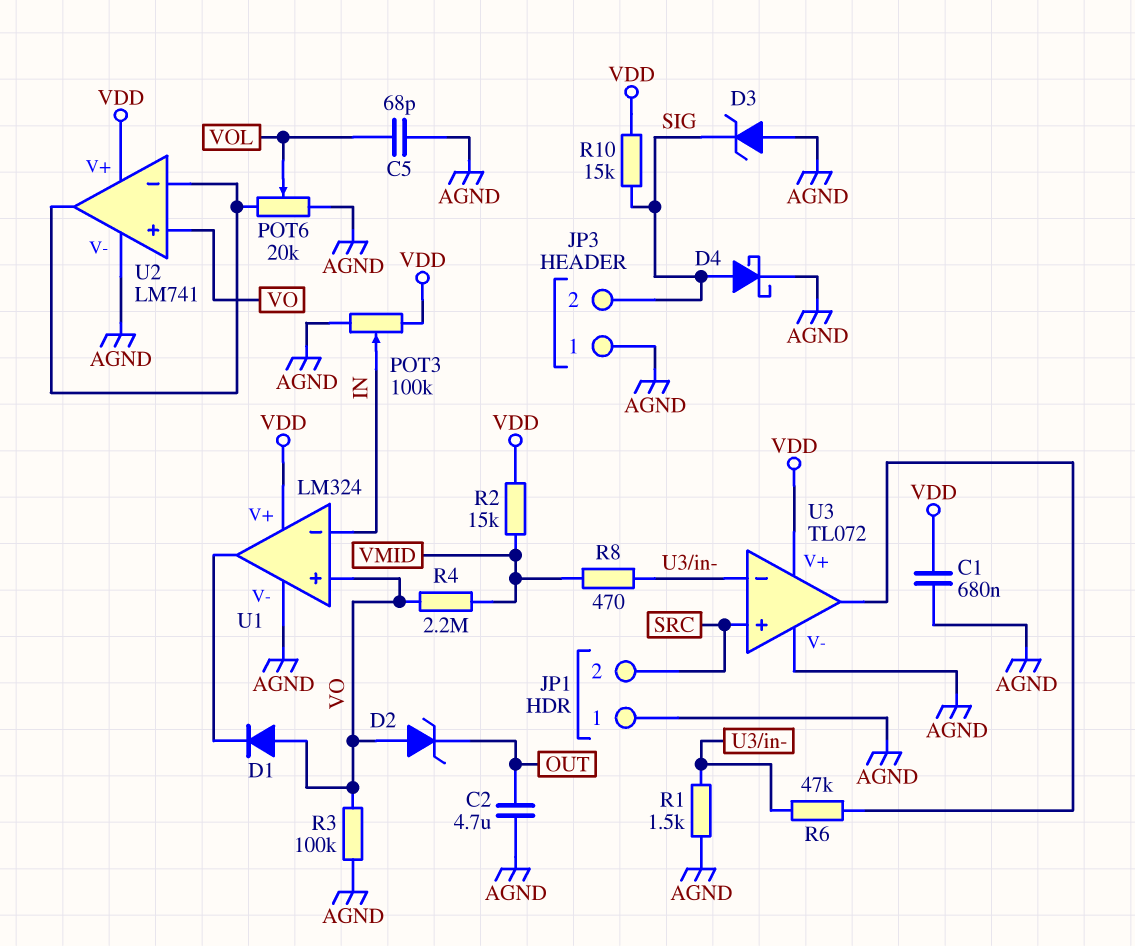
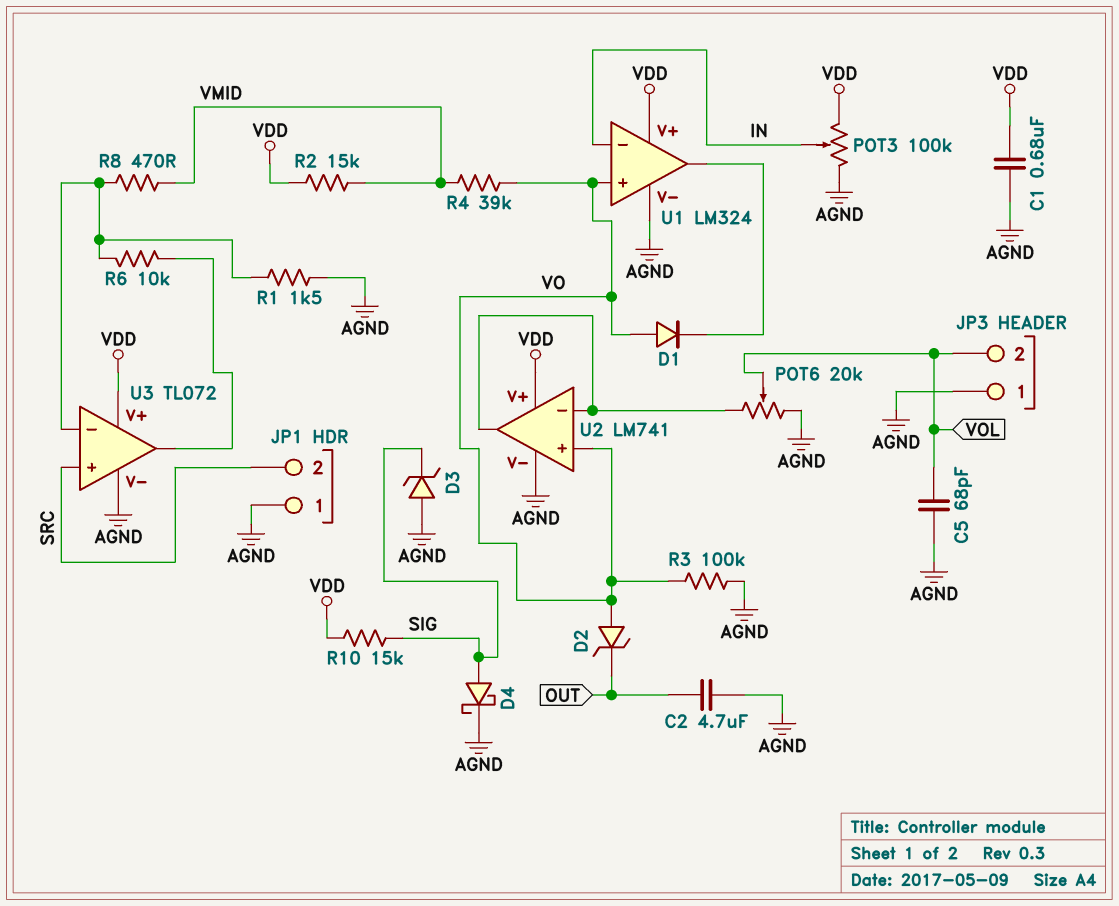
JP3 pin 2: SIG -> VOL
R4: 2.2M (VMID, VO) -> 39k (VMID, VO)
R6: 47k (U3/in-, U3/out) -> 10k (U3/in-, U3/out)

